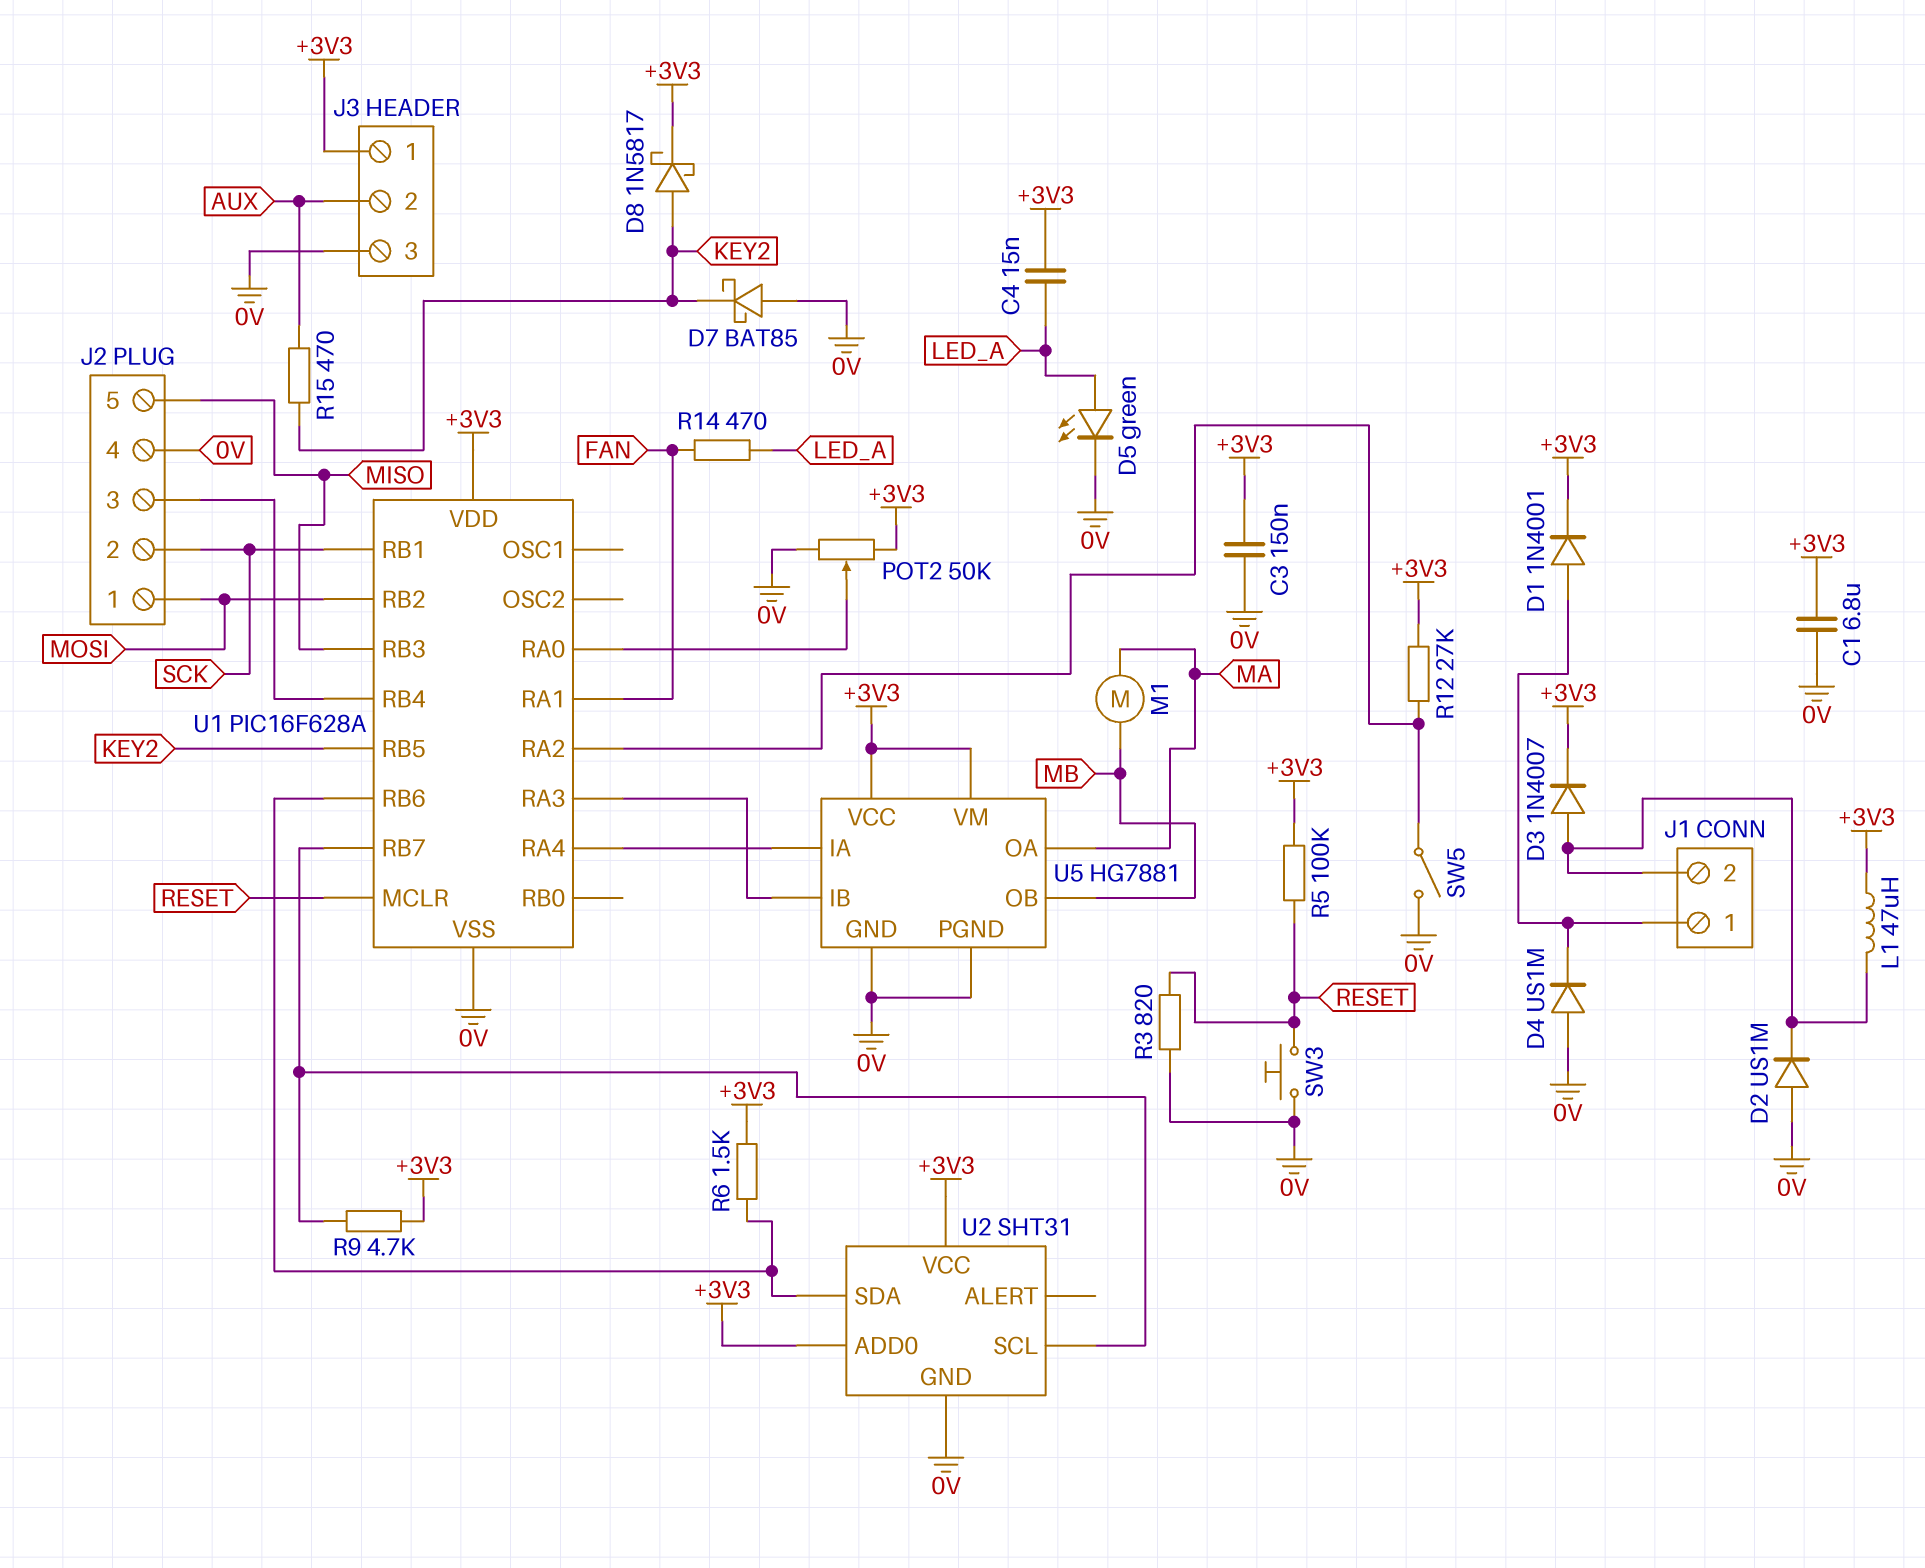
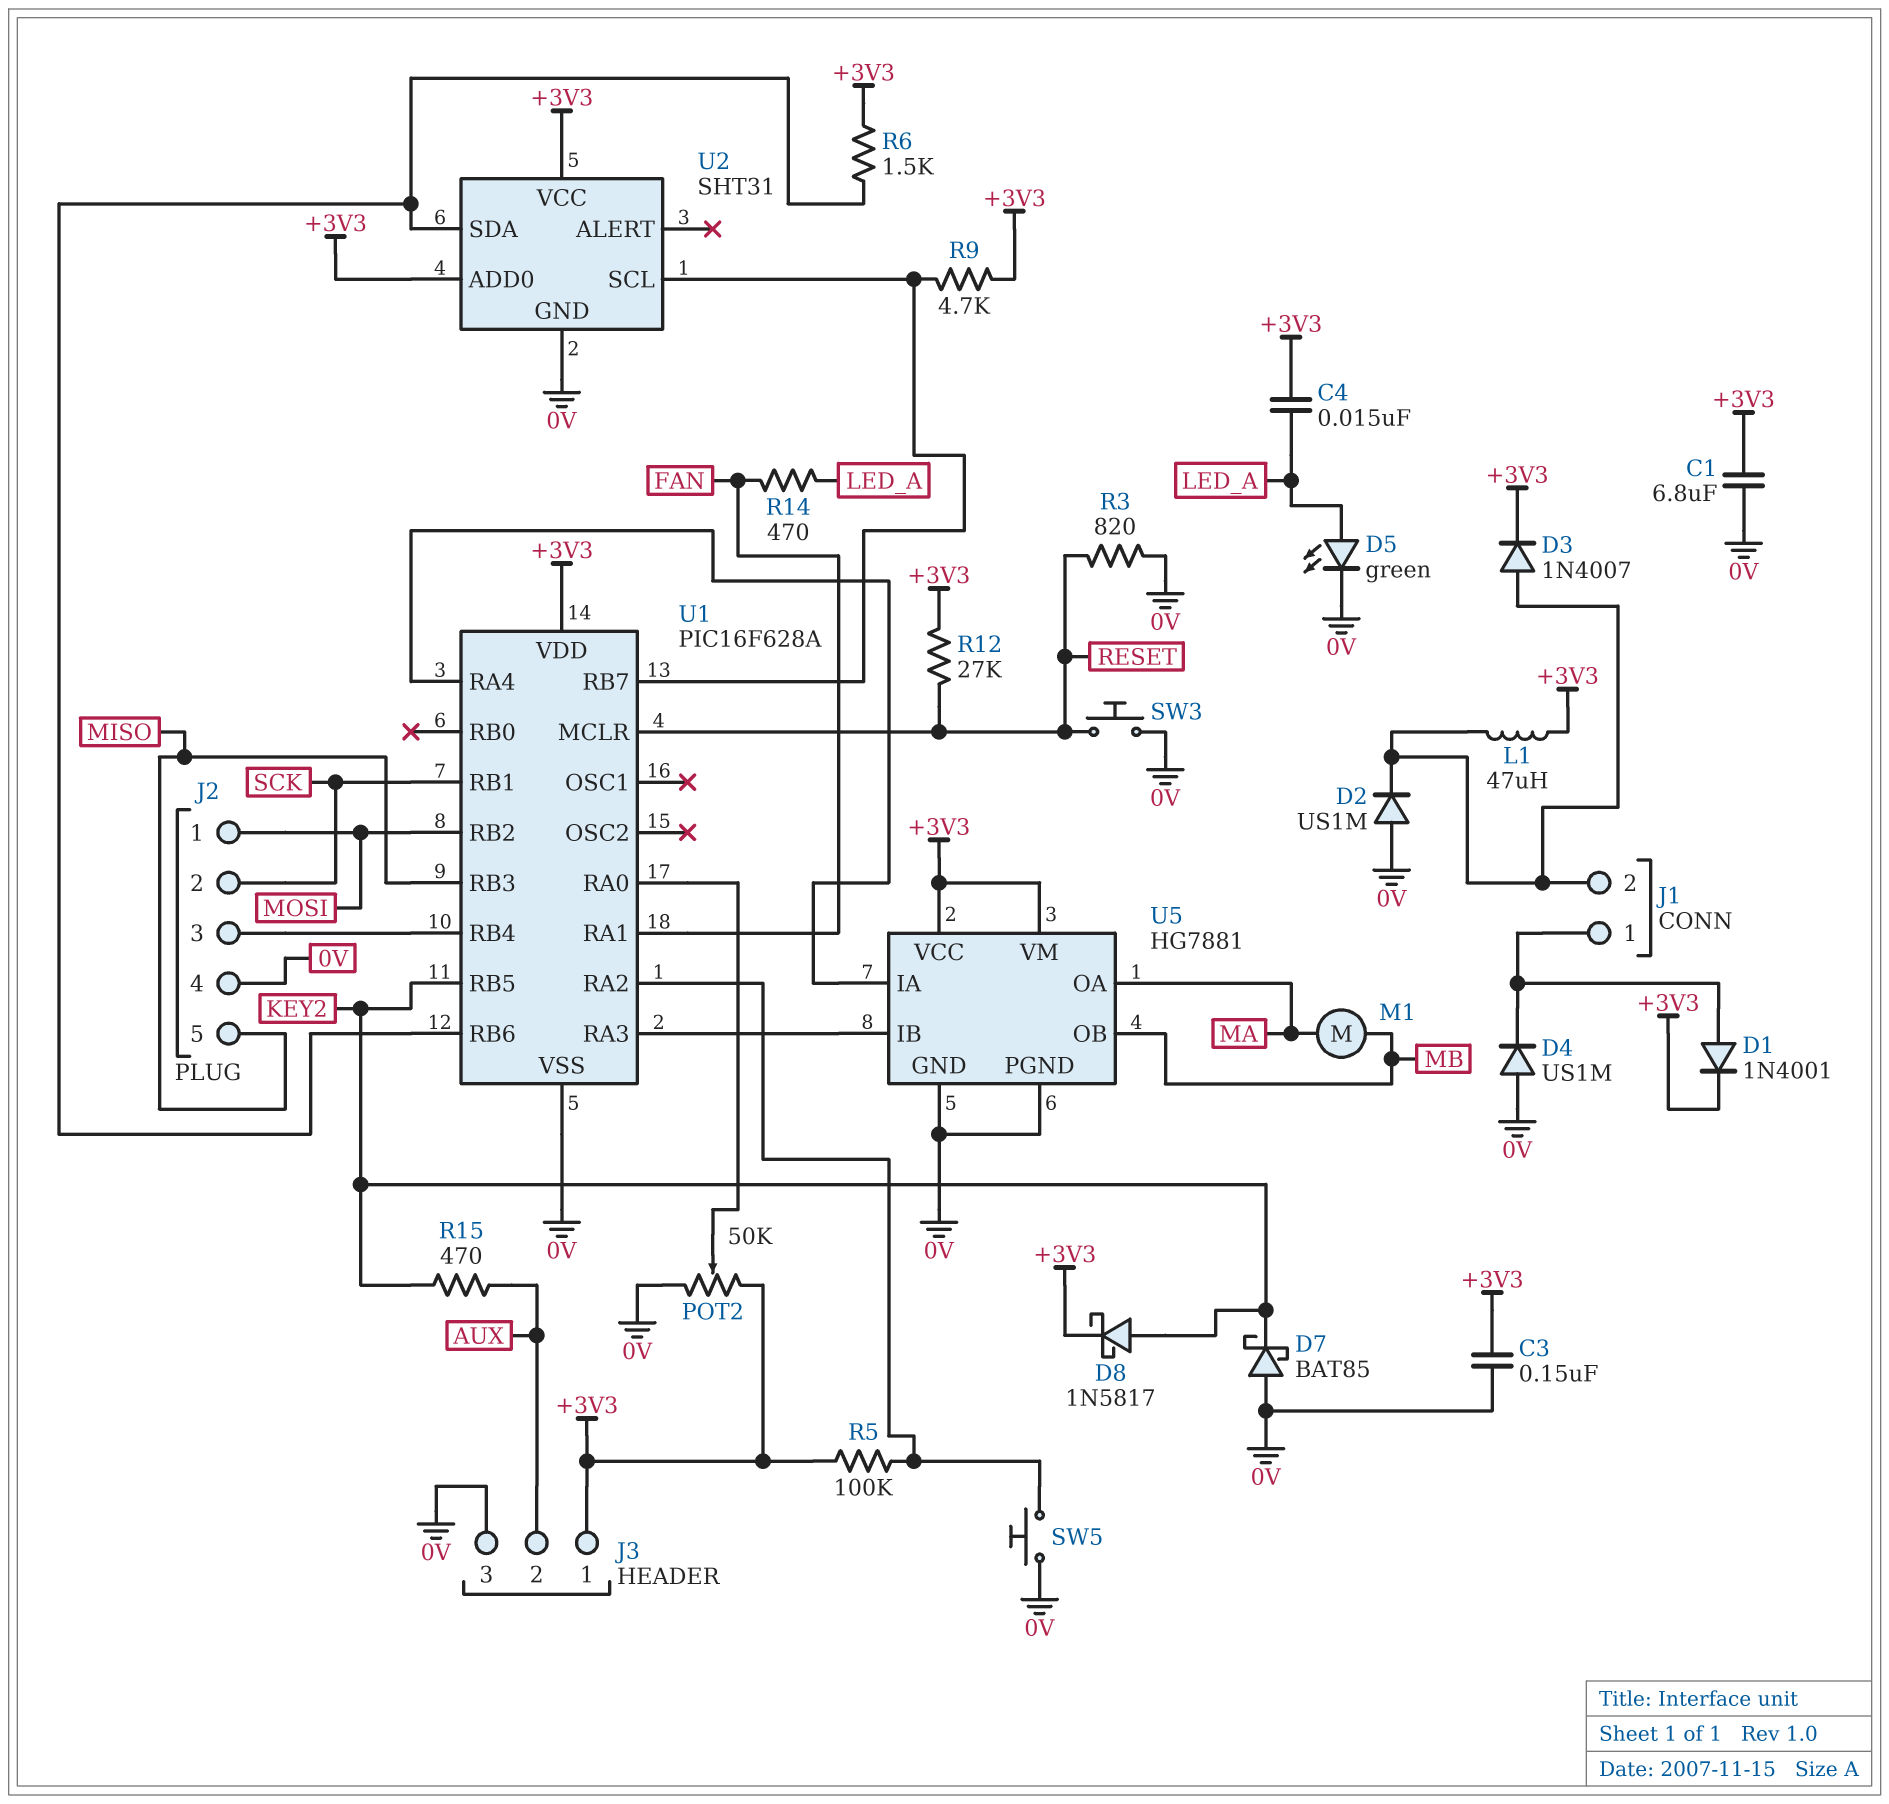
R5: 100k (+3V3, RESET) -> 100k (+3V3, U1/RA2)
R12: 27k (+3V3, U1/RA2) -> 27k (+3V3, RESET)
SW5: switch (0V, U1/RA2) -> button (0V, U1/RA2)

